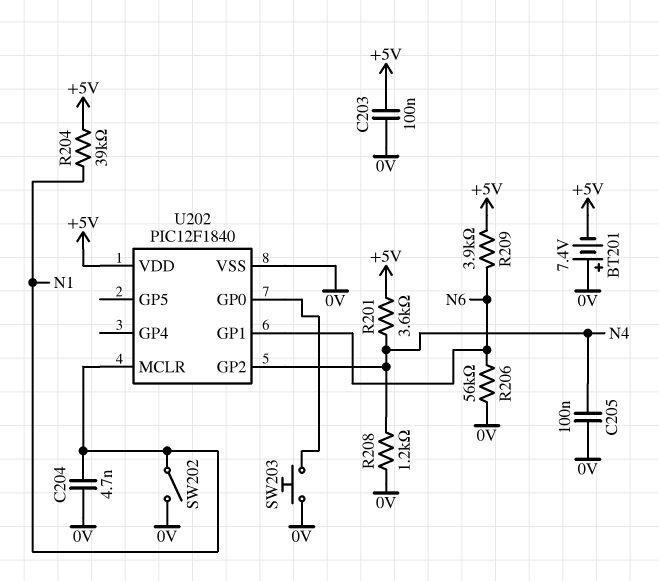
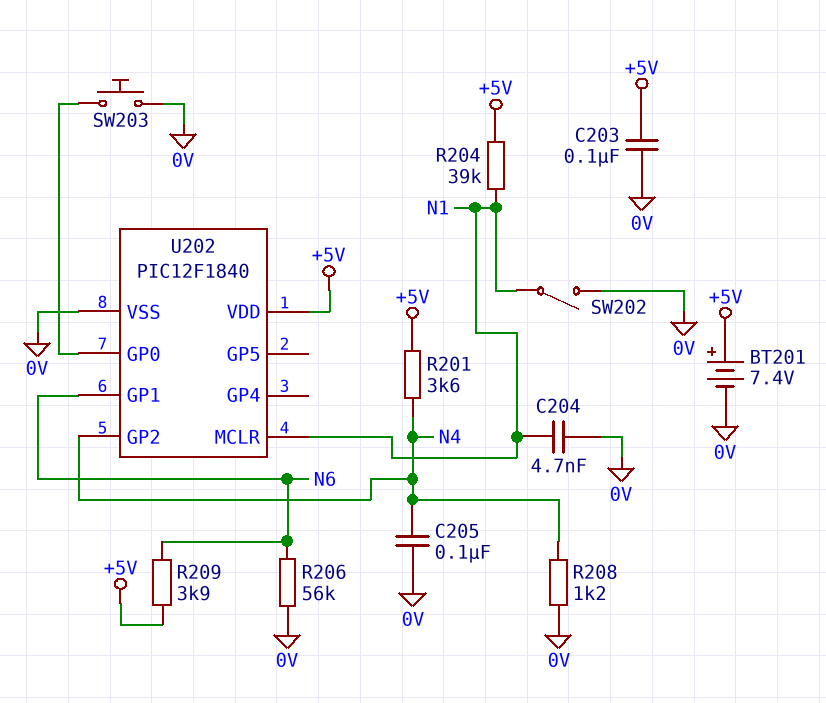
BT201: 7.4V (plus 0V, minus +5V) -> 7.4V (plus +5V, minus 0V)

